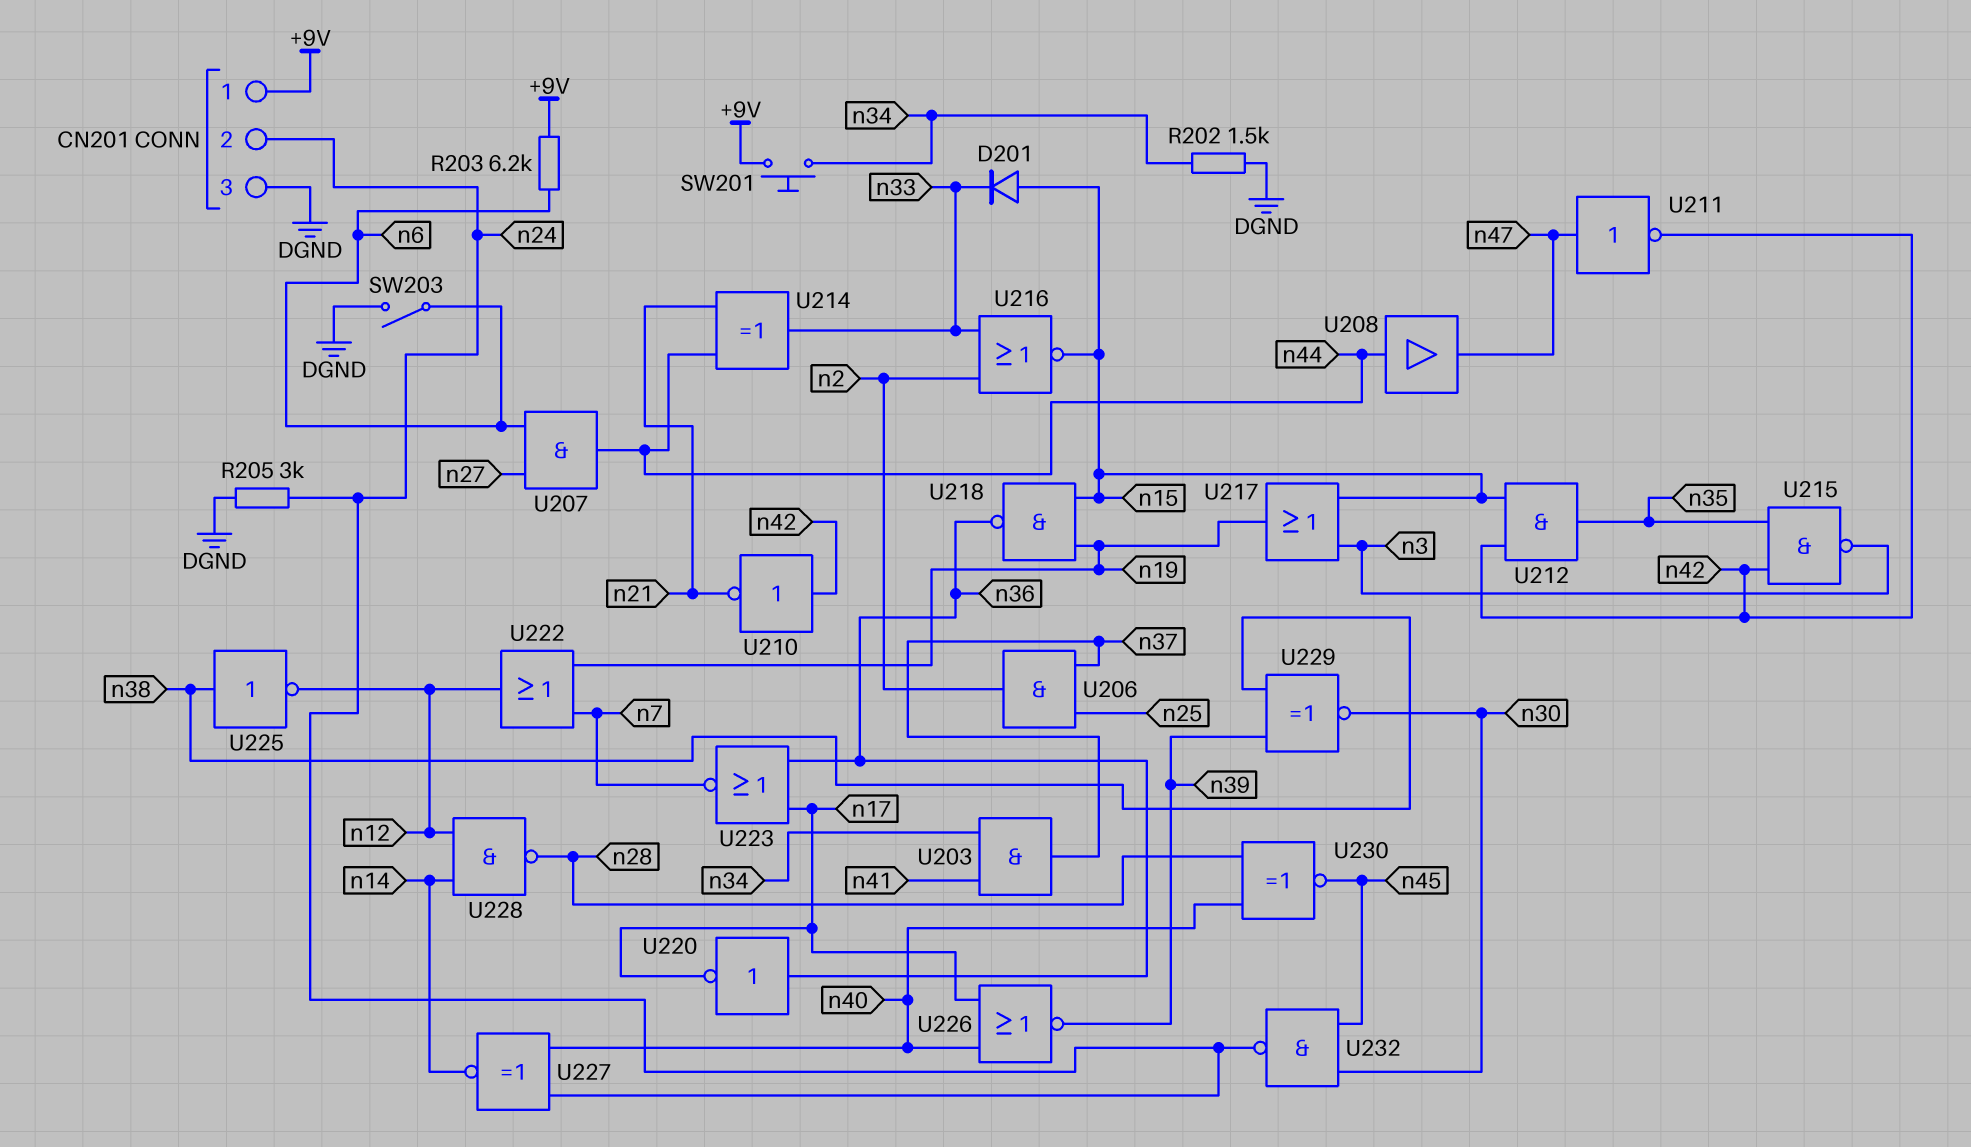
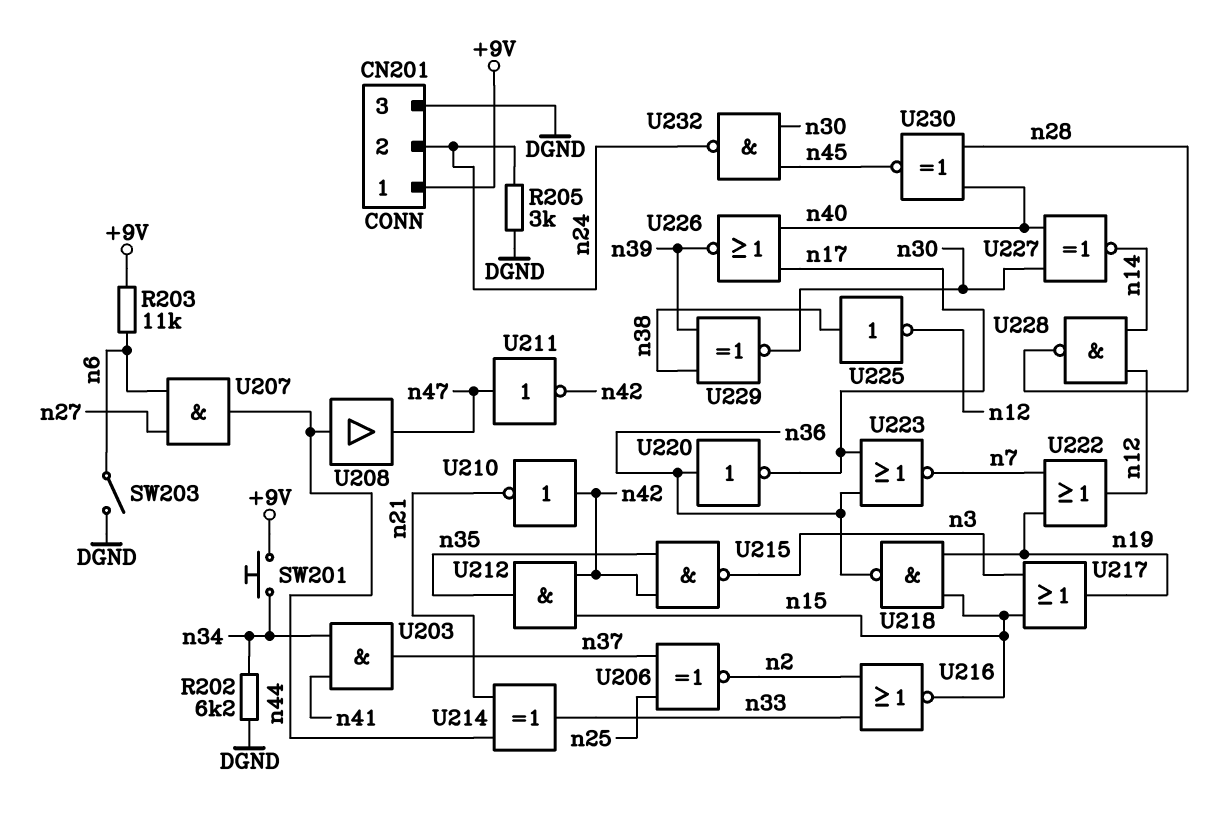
D201: diode (A n15, K n33) -> none
R202: 1.5k (DGND, n34) -> 6.2k (DGND, n34)
R203: 6.2k (+9V, n6) -> 11k (+9V, n6)
U206: AND (in n25, in n37, out n2) -> XNOR (in n25, in n37, out n2)
U227: XNOR (in n24, in n40, out n14) -> XNOR (in n30, in n40, out n14)

